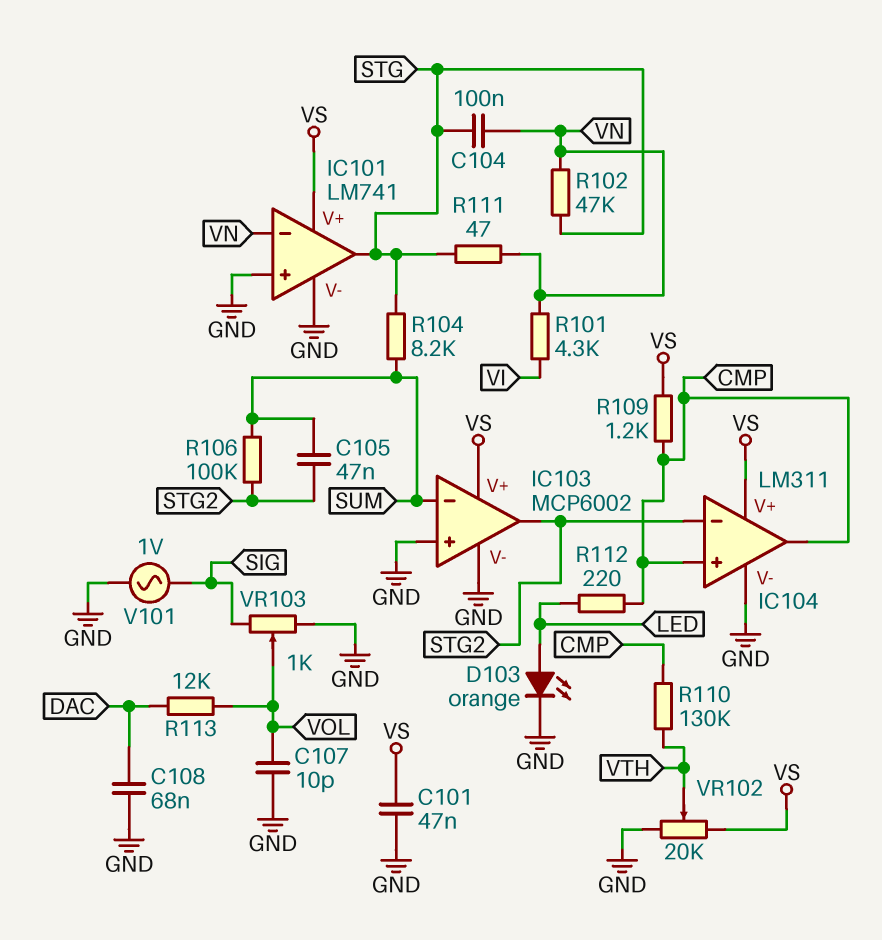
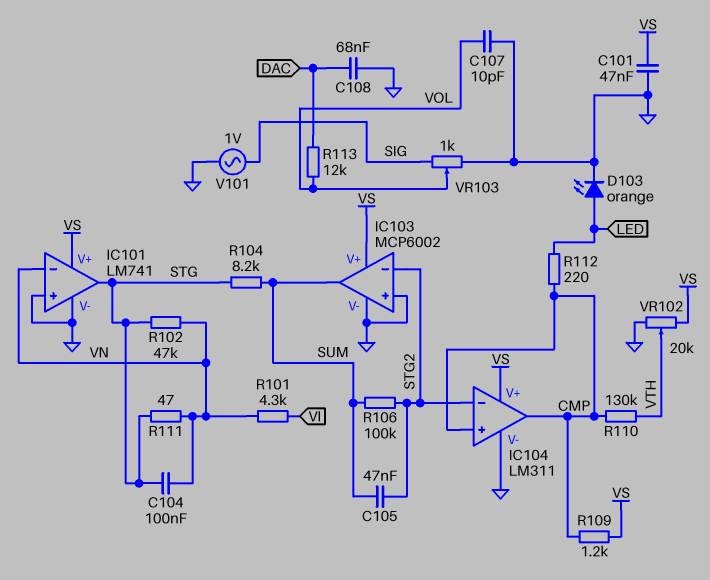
IC103 pin in-: SUM -> STG2
IC103 pin out: STG2 -> SUM

